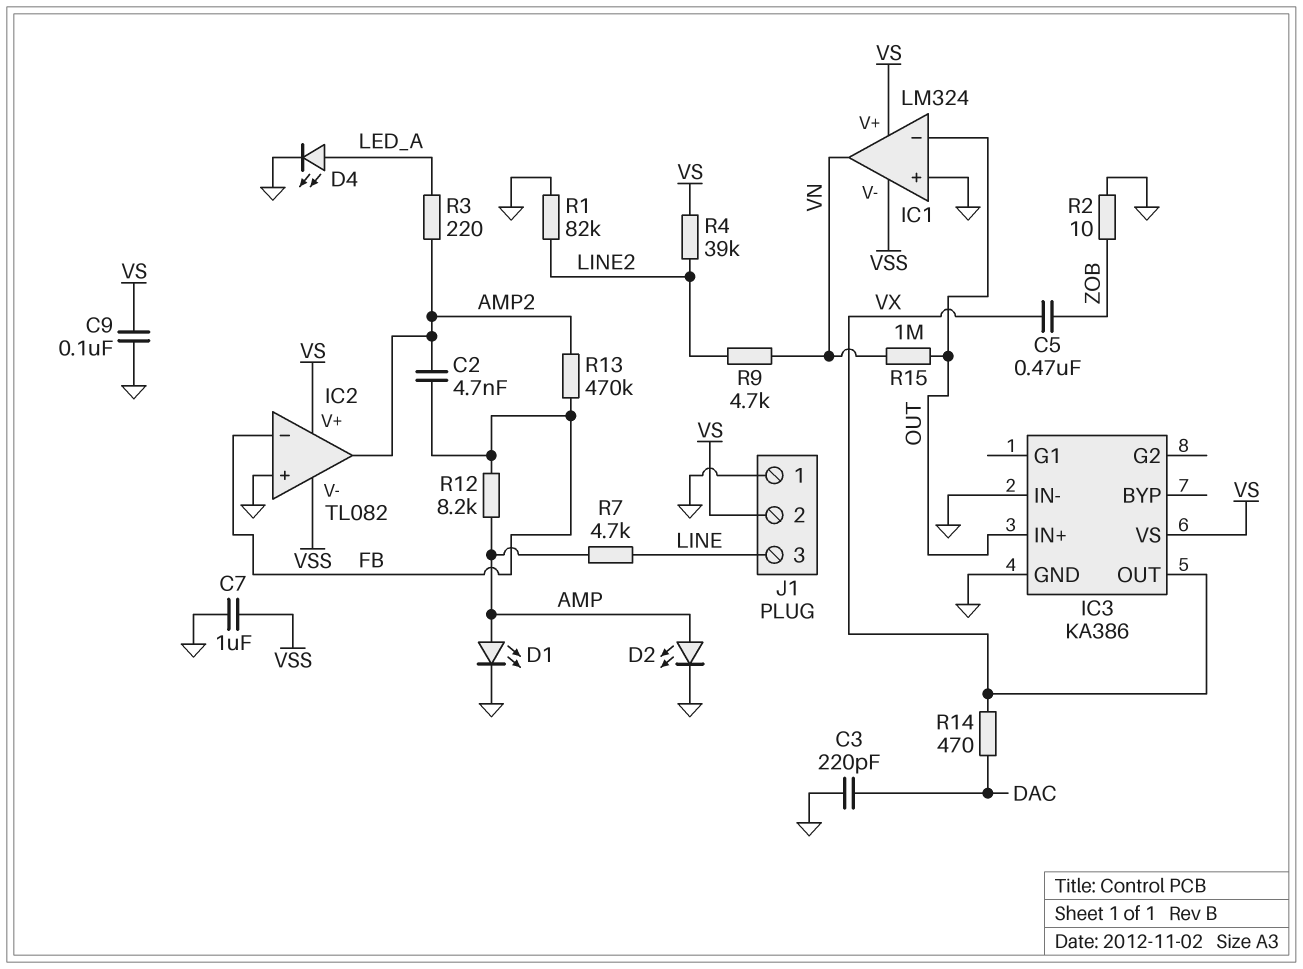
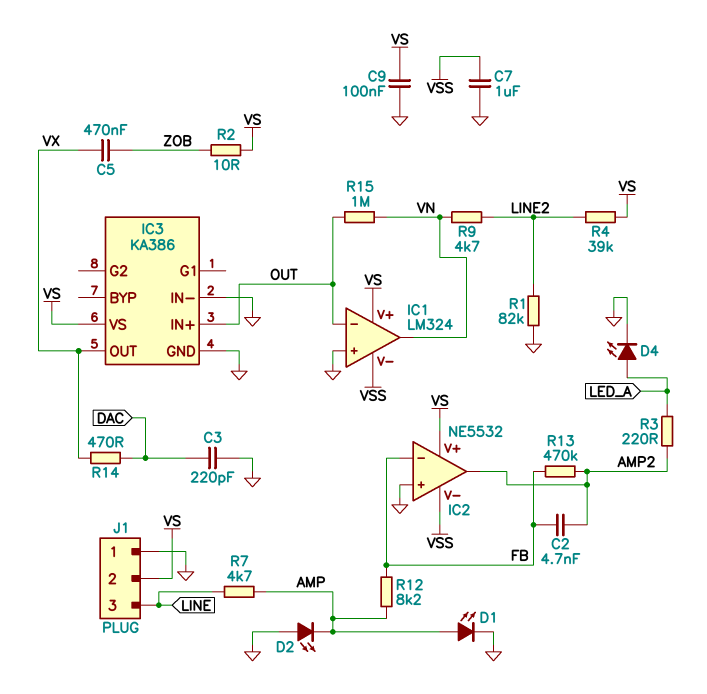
D2: LED (A AMP, K GND) -> LED (A GND, K AMP)
IC2: TL082 -> NE5532
R2: 10 (GND, ZOB) -> 10 (VS, ZOB)

